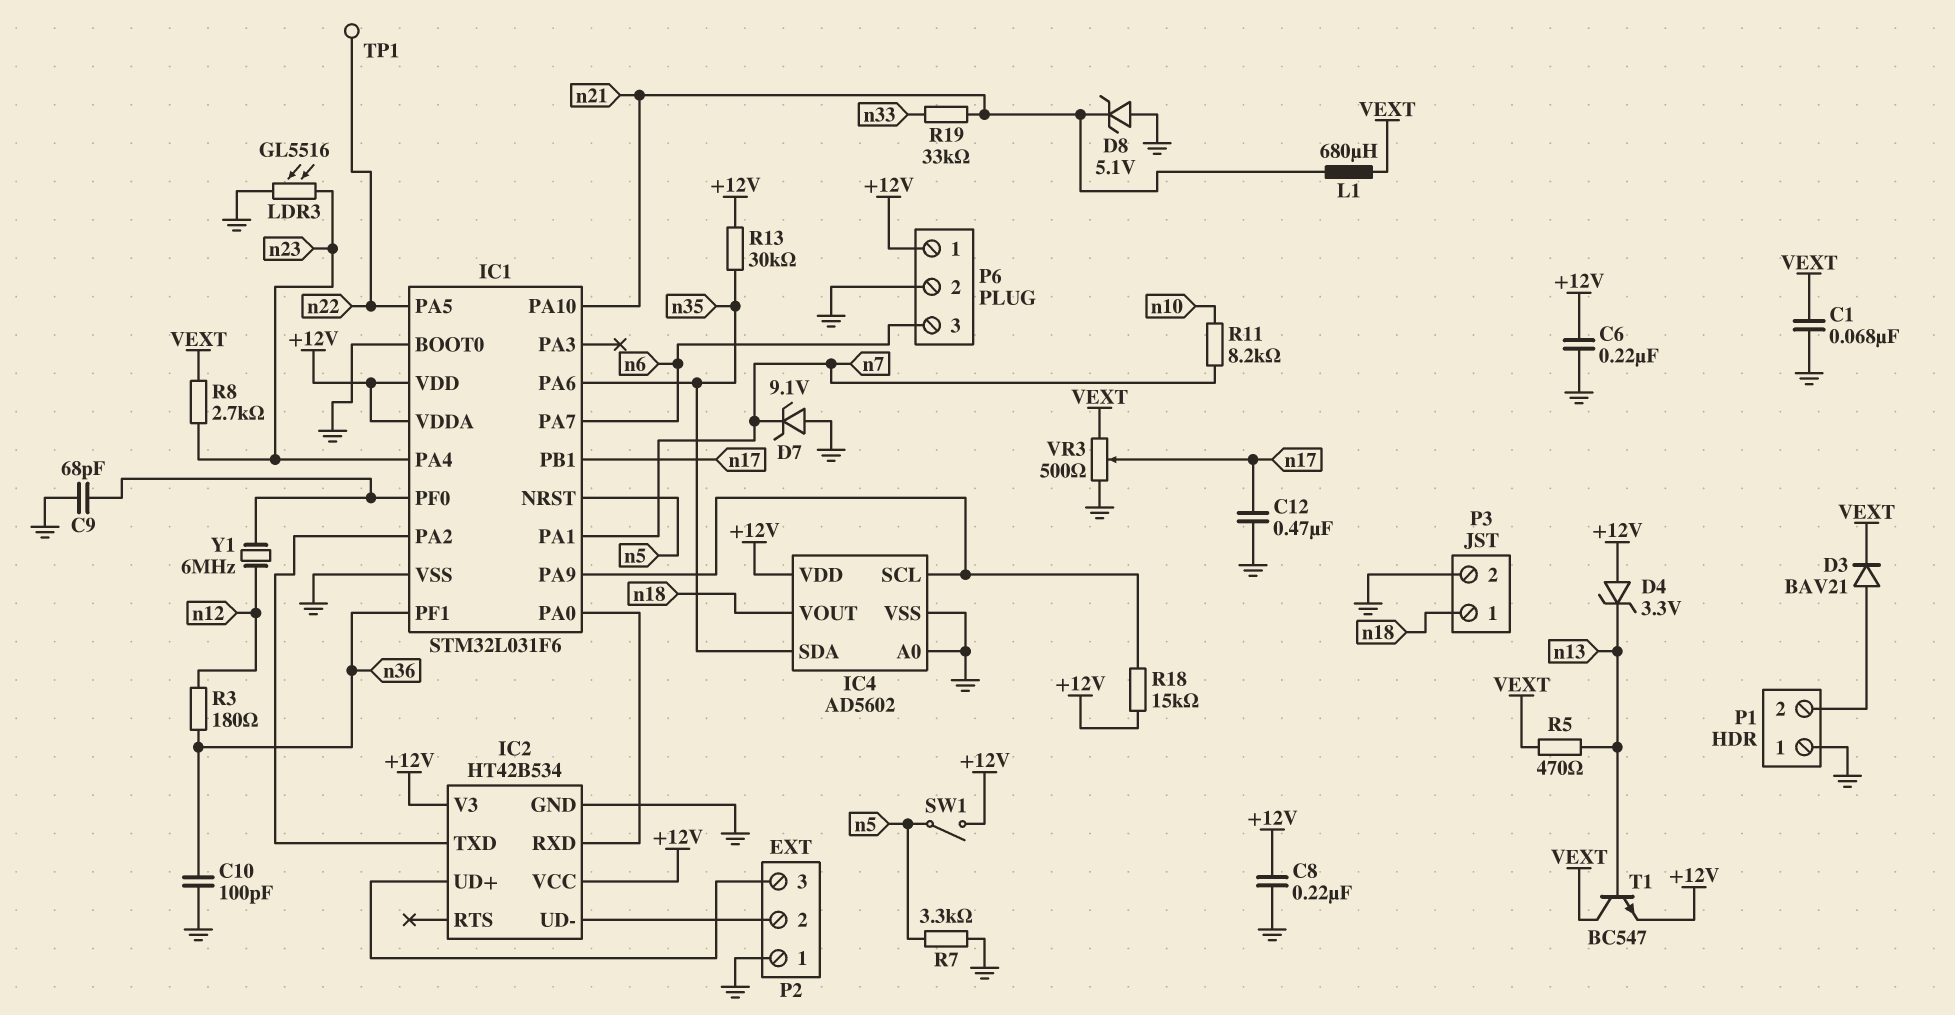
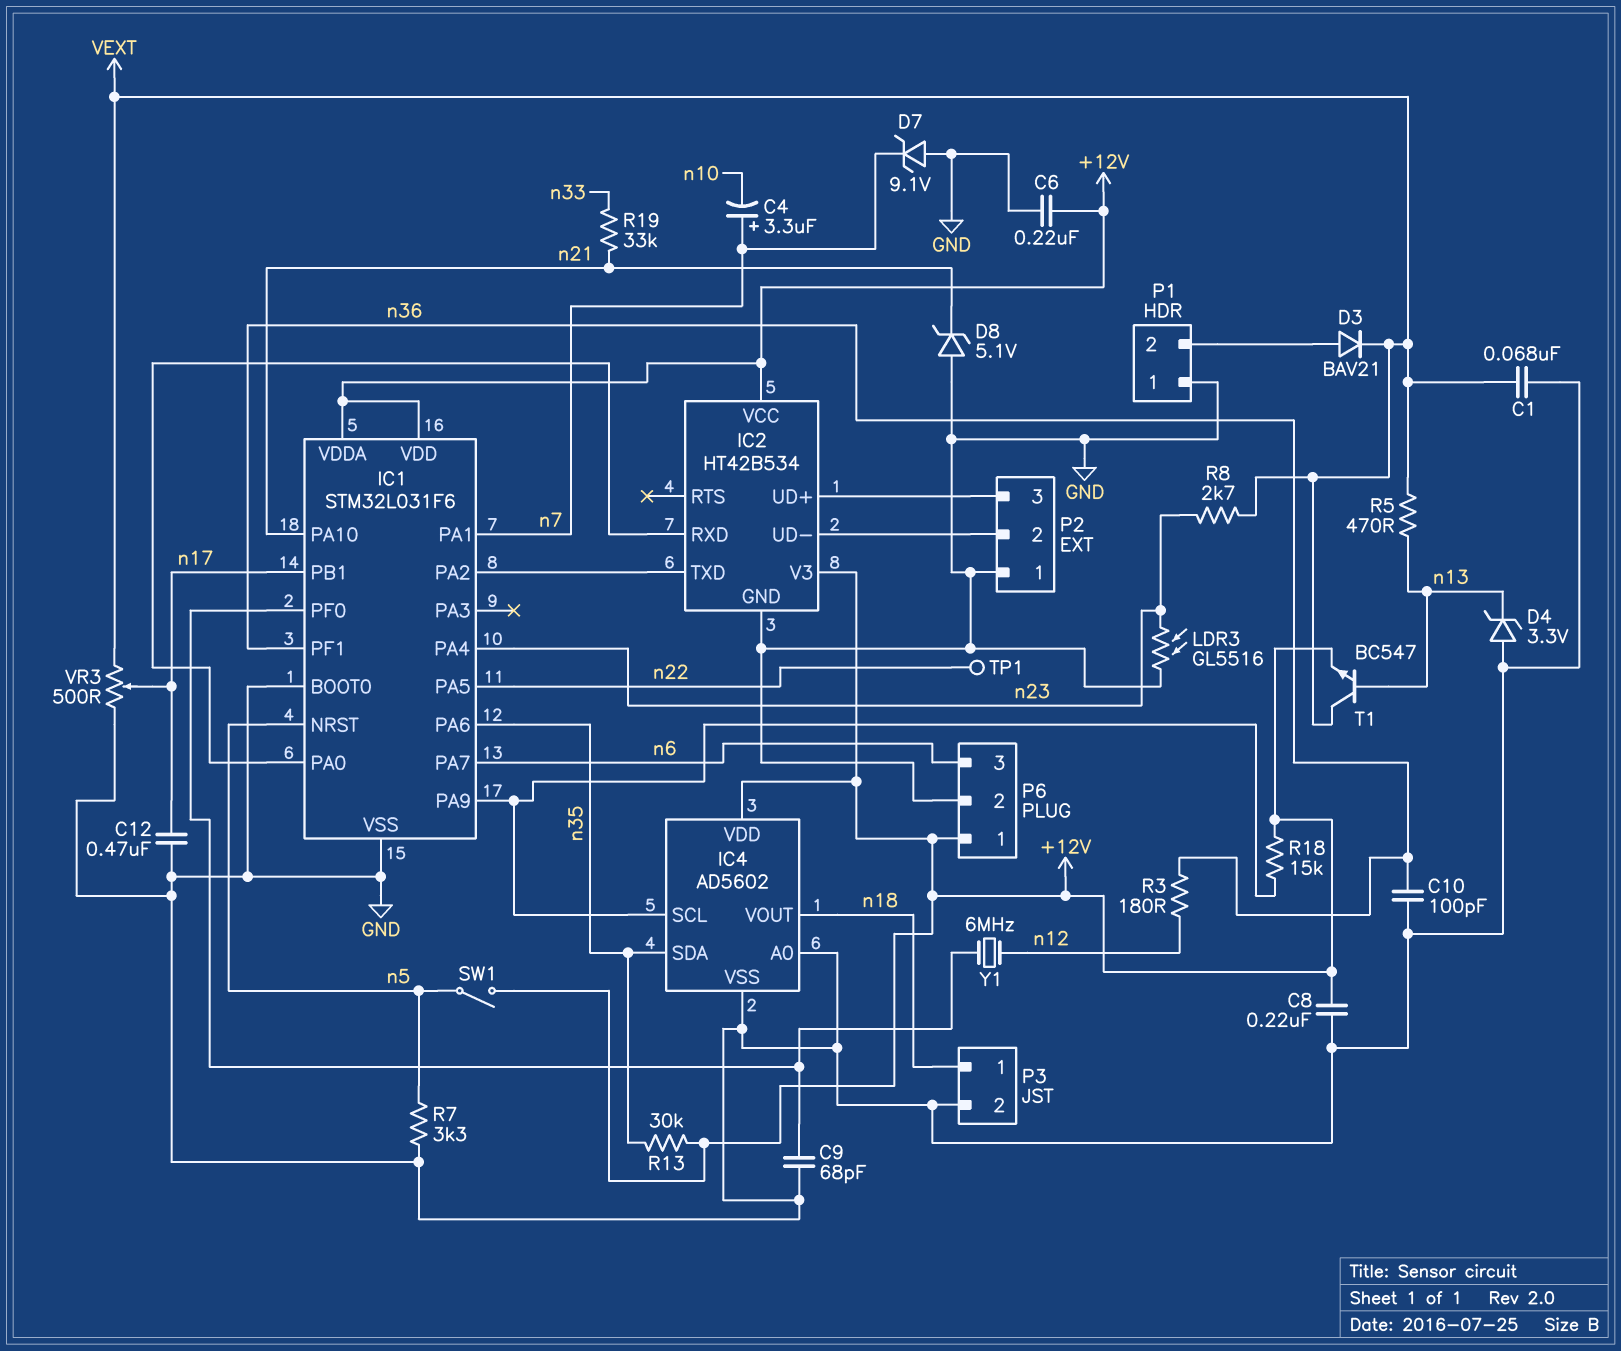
C4: none -> 3.3uF (plus n7, minus n10)
D4: zener 3.3V (A +12V, K n13) -> zener 3.3V (A GND, K n13)
L1: 680uH (VEXT, n21) -> none
R11: 8.2k (n7, n10) -> none

